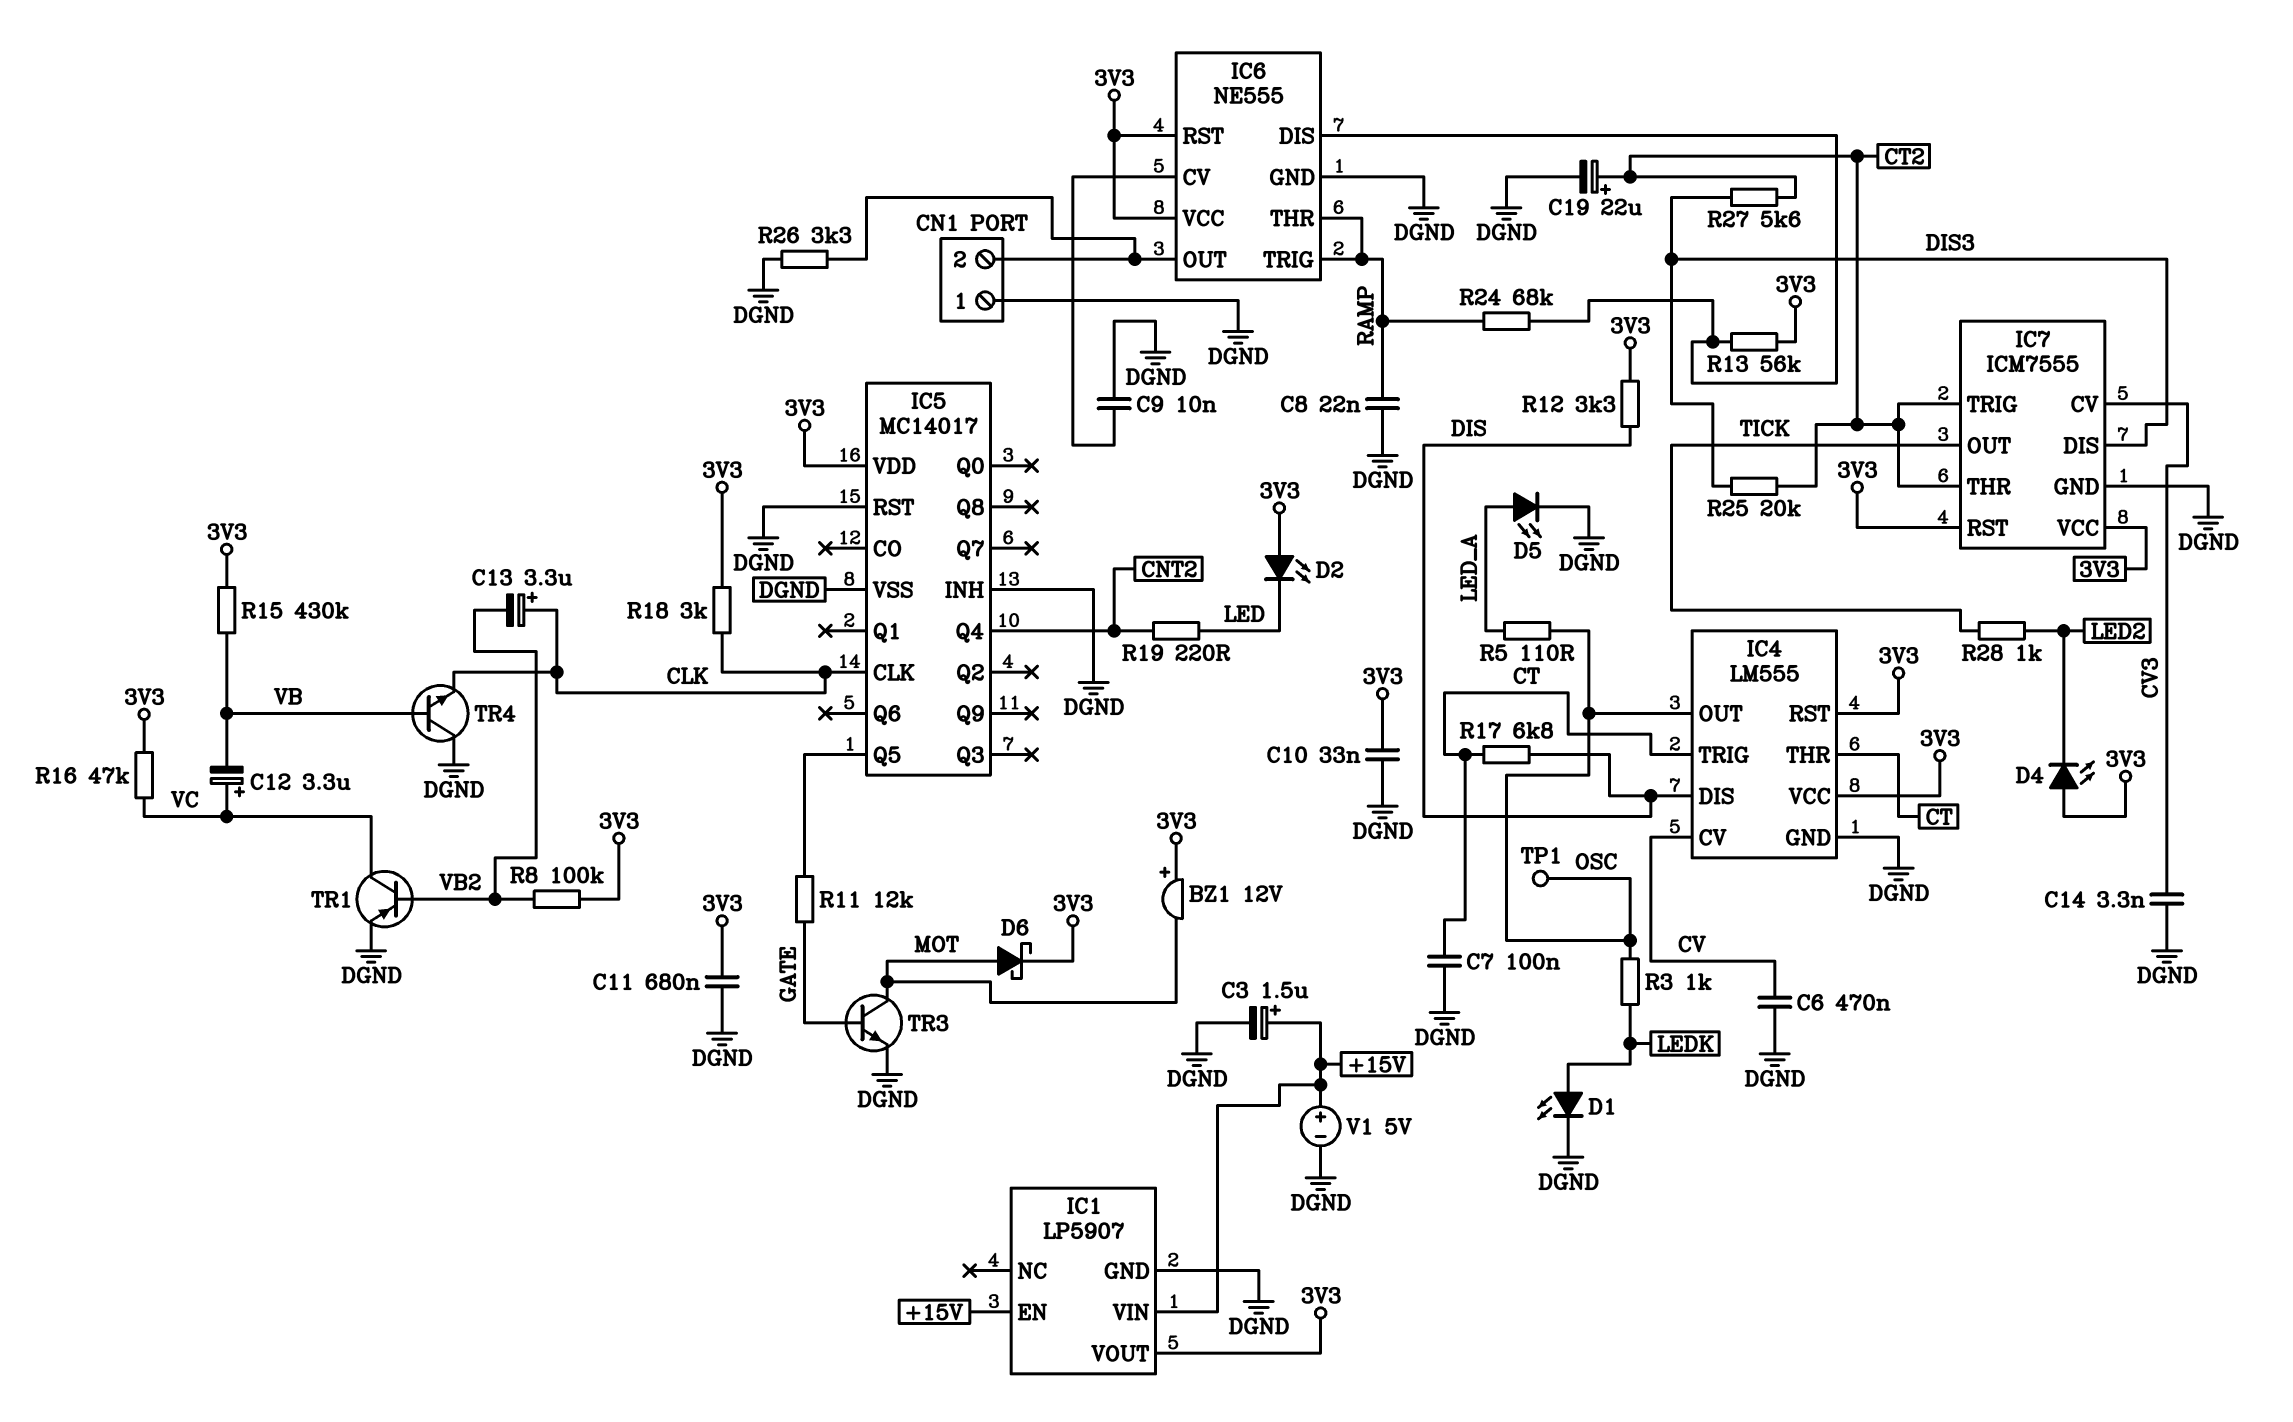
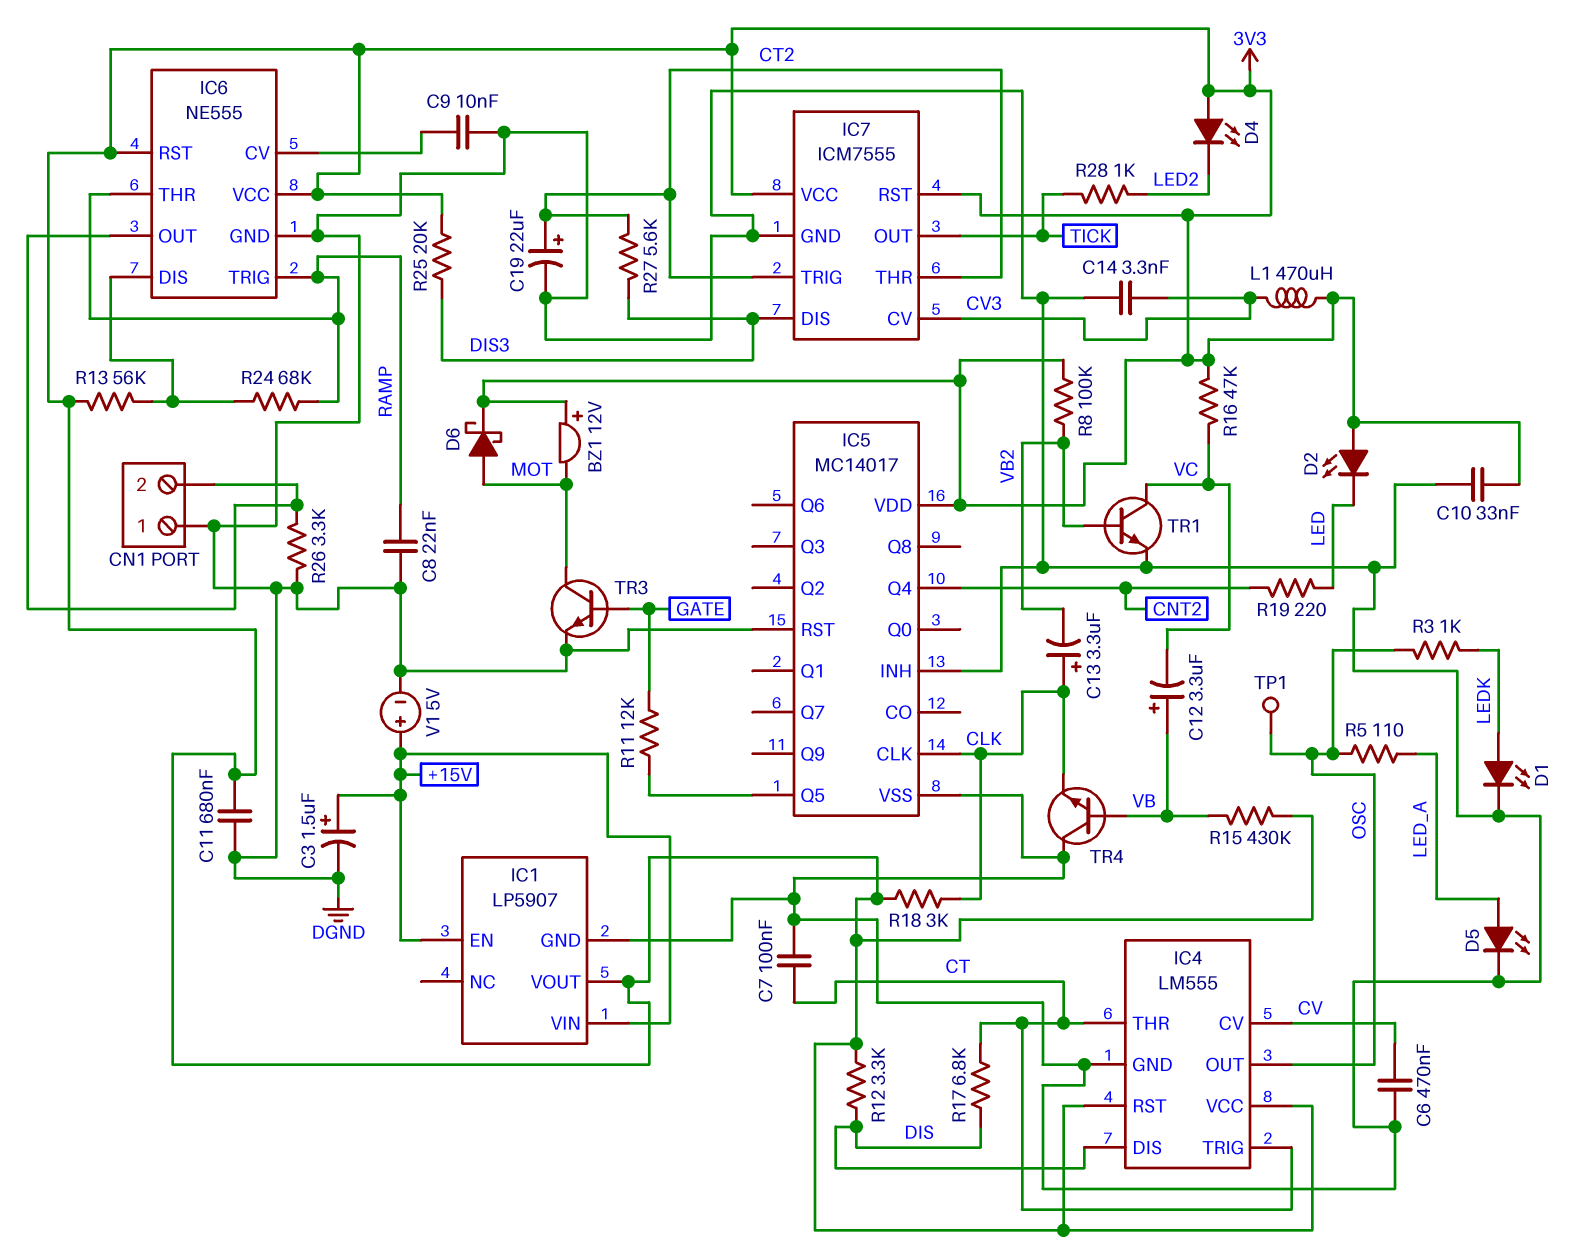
C12: 3.3uF (plus VC, minus VB) -> 3.3uF (plus VB, minus VC)
L1: none -> 470uH (3V3, CV3)
R25: 20k (CT2, DIS3) -> 20k (3V3, DIS3)
TR1: PNP (B VB2, C VC, E DGND) -> NPN (B VB2, C VC, E DGND)

